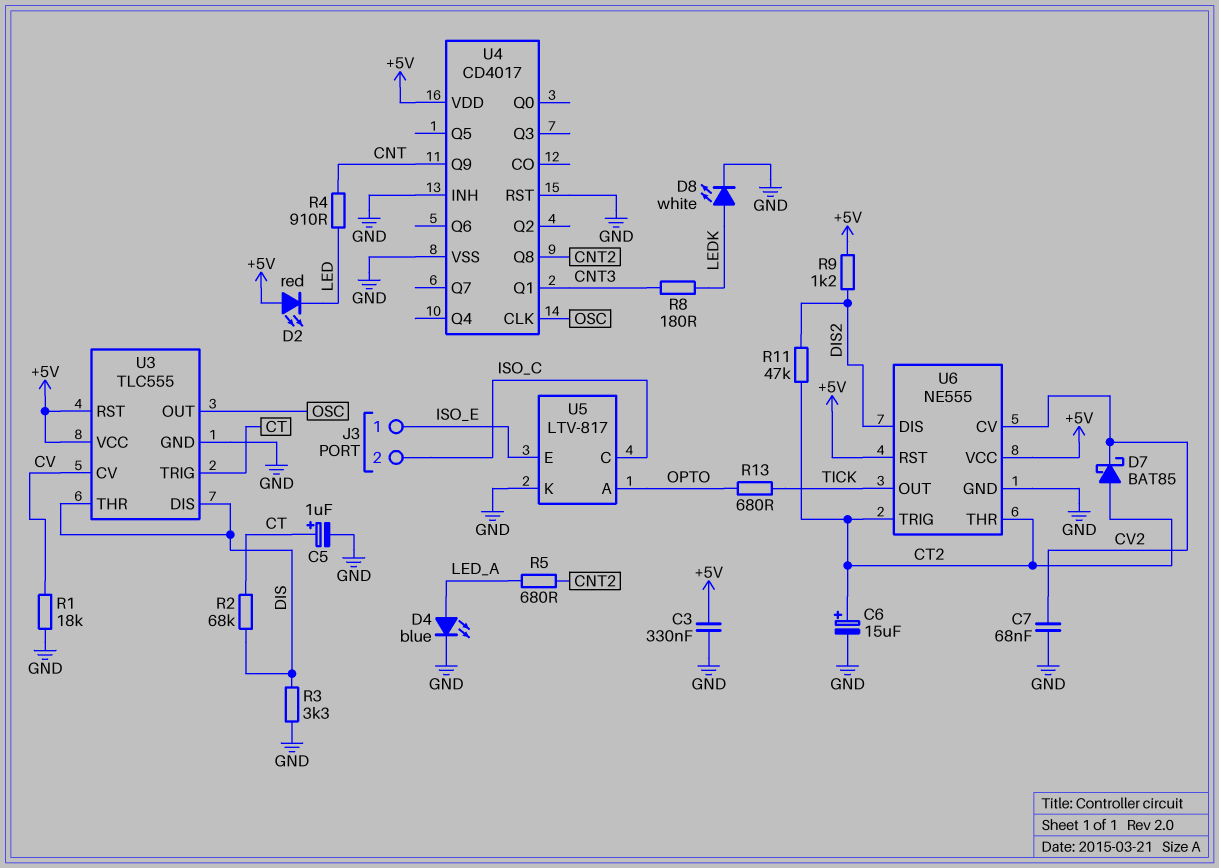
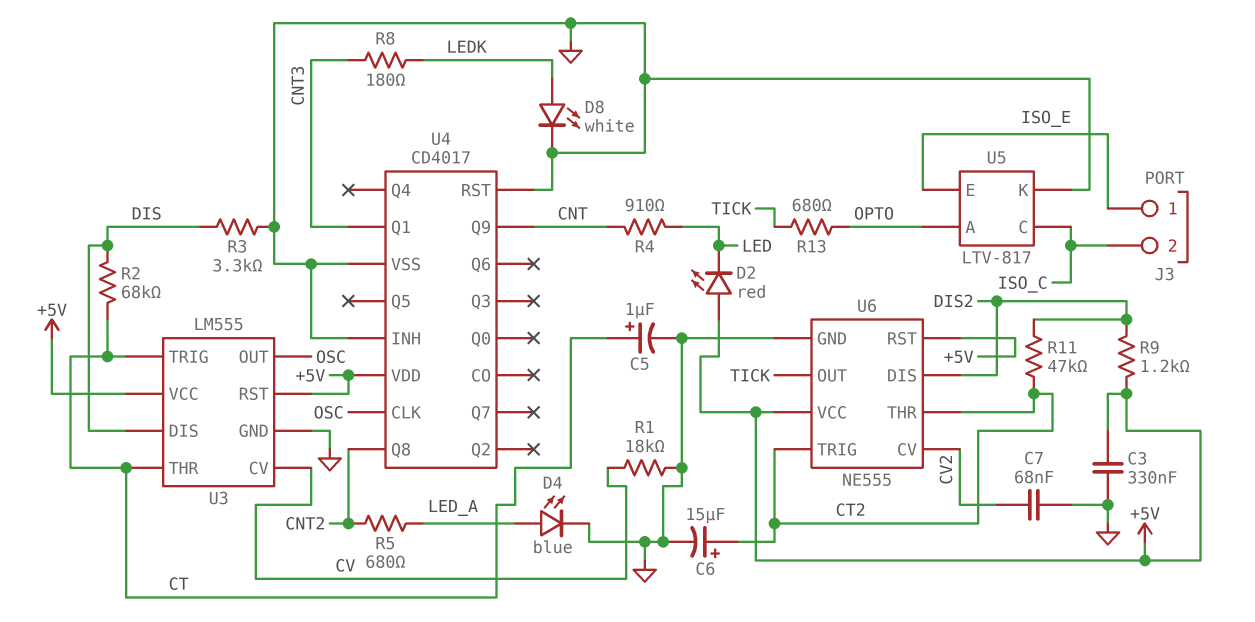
D7: schottky BAT85 (A CT2, K CV2) -> none
U3: TLC555 -> LM555
U3 pin THR: DIS -> CT

